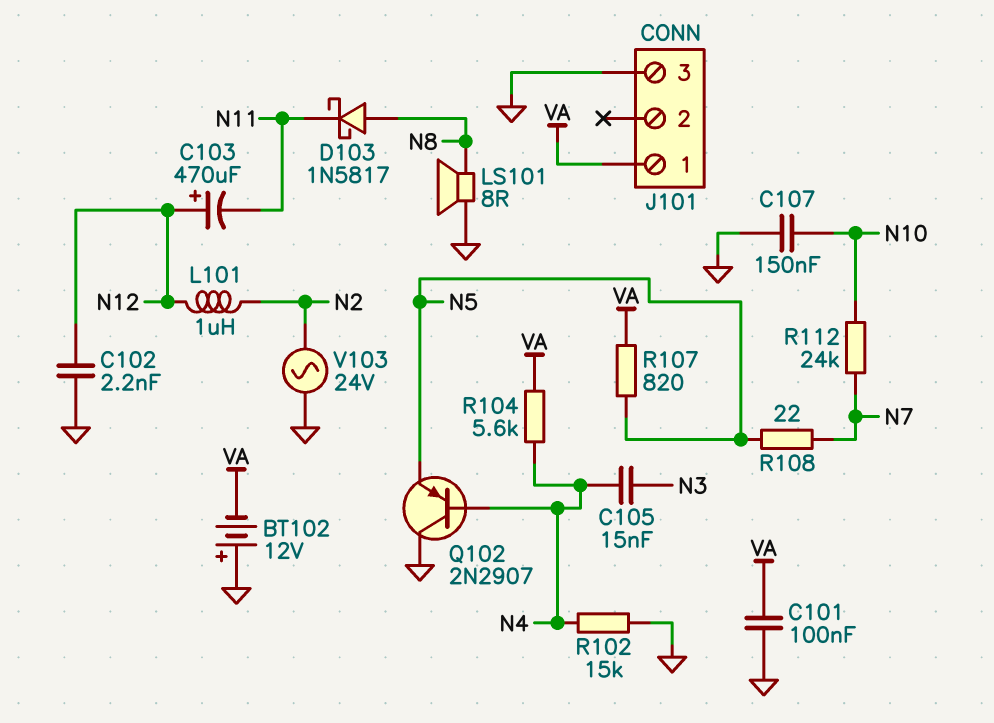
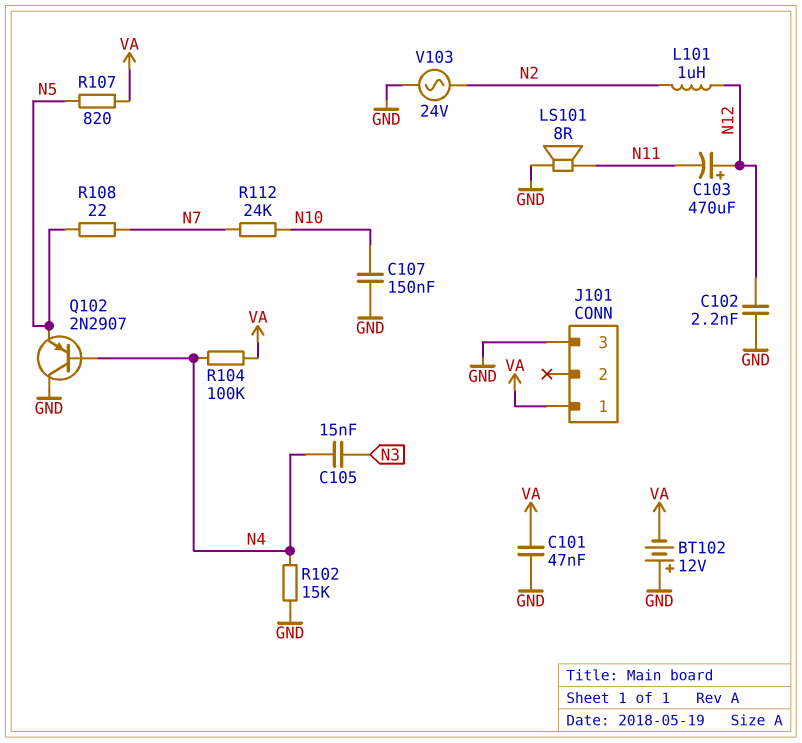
C101: 100nF (GND, VA) -> 47nF (GND, VA)
D103: schottky 1N5817 (A N8, K N11) -> none
LS101: speaker 8R (GND, N8) -> speaker 8R (GND, N11)
R104: 5.6k (N4, VA) -> 100k (N4, VA)

